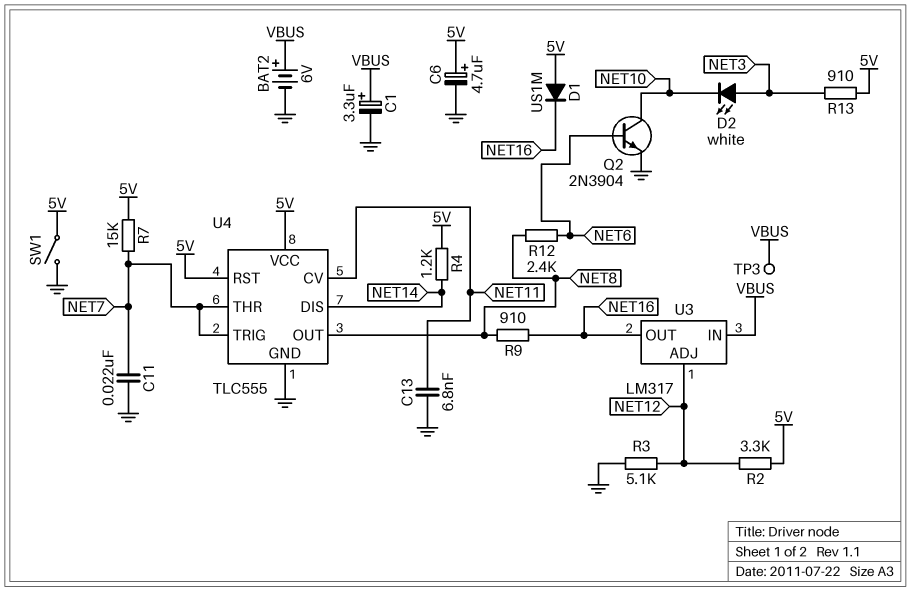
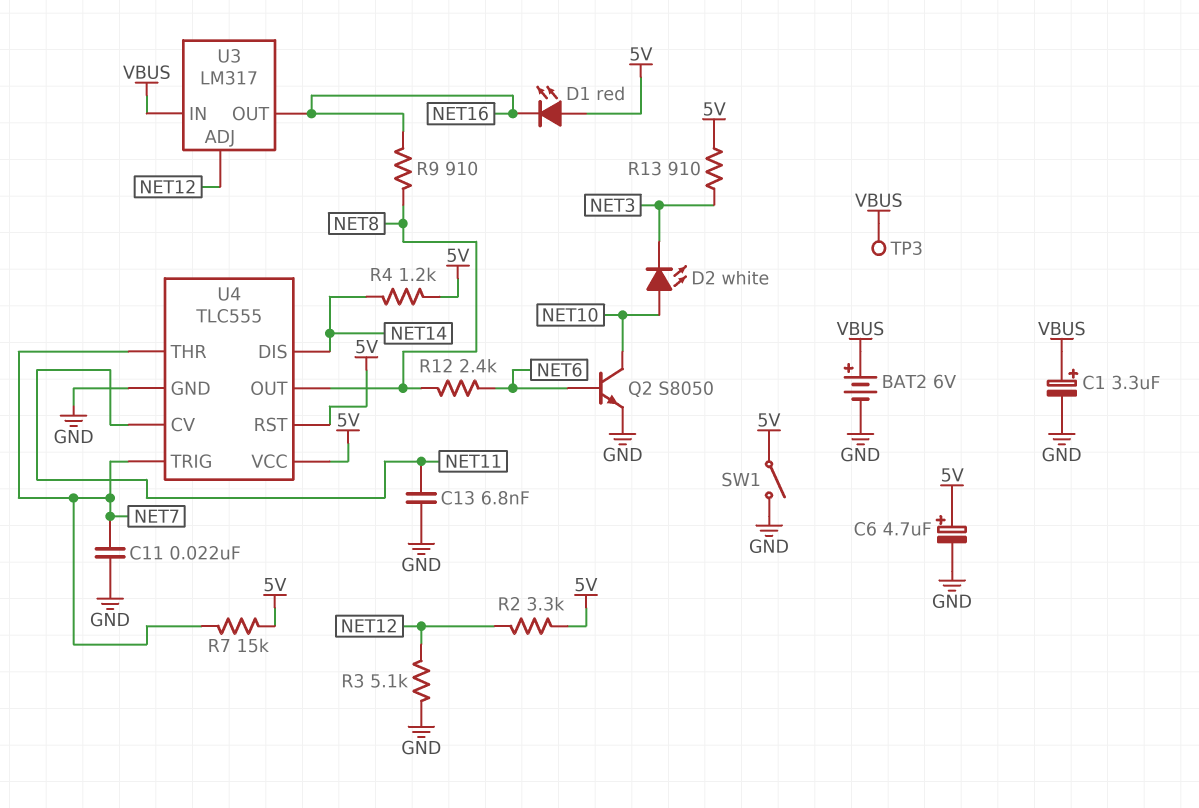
D1: diode US1M (A 5V, K NET16) -> LED red (A 5V, K NET16)
D2: LED white (A NET3, K NET10) -> LED white (A NET10, K NET3)
Q2: NPN 2N3904 (B NET6, C NET10, E GND) -> NPN S8050 (B NET6, C NET10, E GND)

